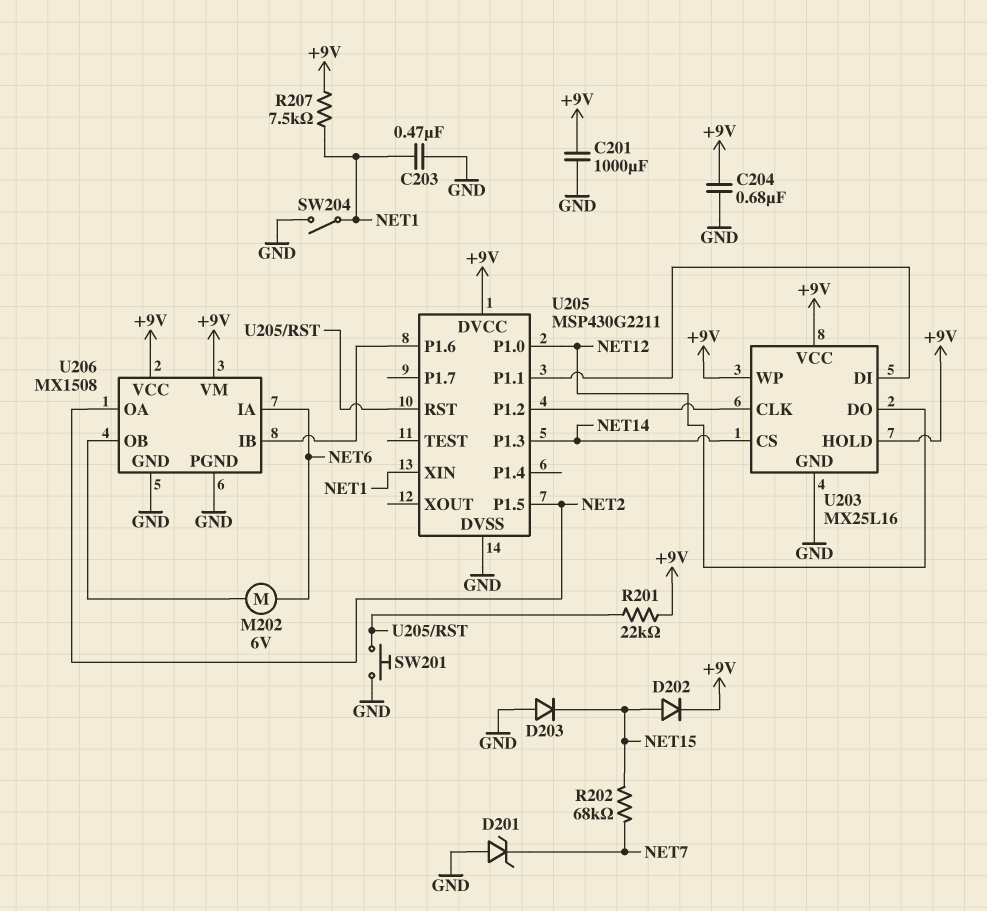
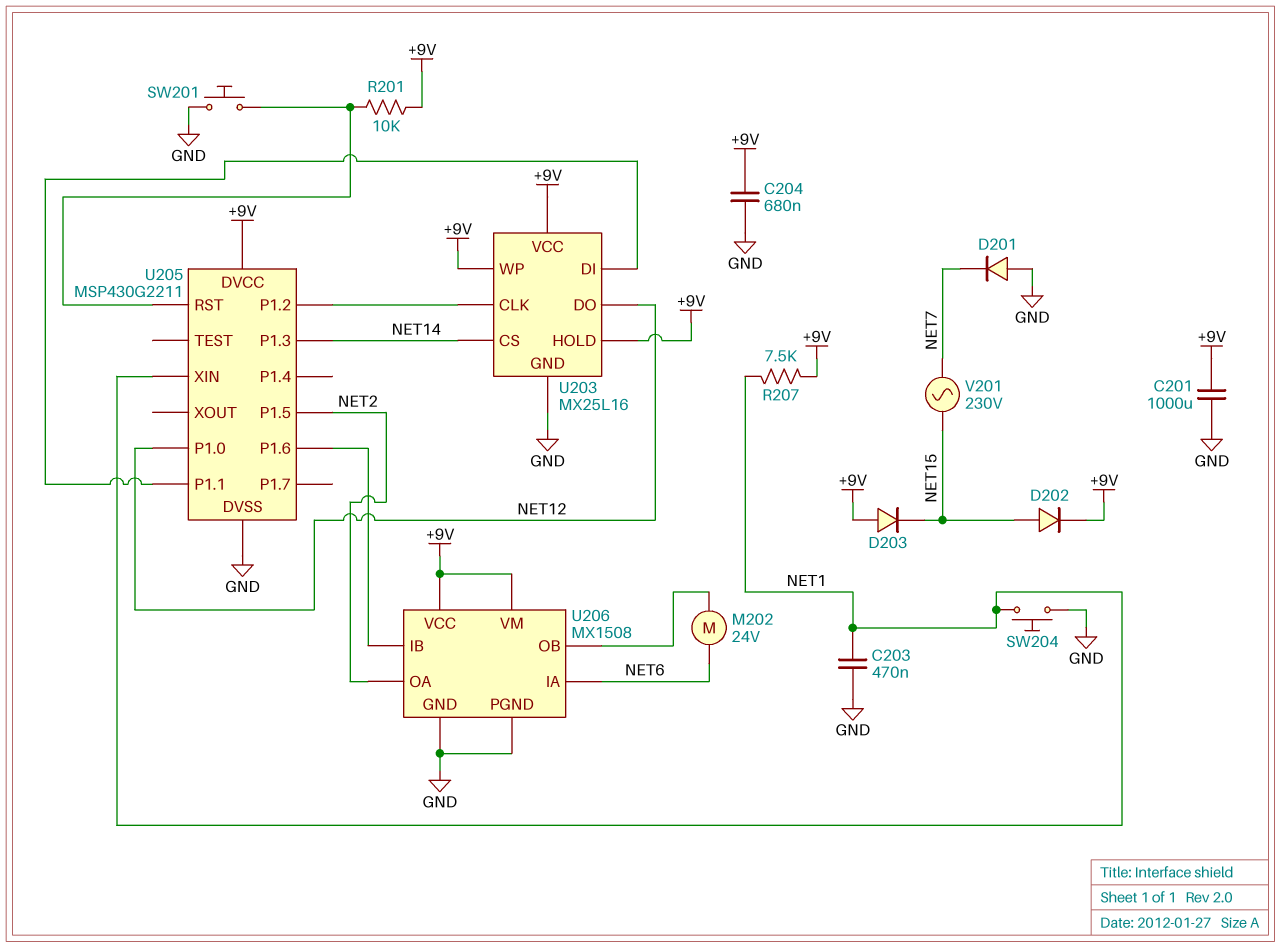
D201: zener (A GND, K NET7) -> diode (A GND, K NET7)
D203: diode (A GND, K NET15) -> diode (A +9V, K NET15)
M202: motor 6V (NET6, U206/OB) -> motor 24V (NET6, U206/OB)
R201: 22k (+9V, U205/RST) -> 10k (+9V, U205/RST)
R202: 68k (NET7, NET15) -> none
SW204: switch (GND, NET1) -> button (GND, NET1)
V201: none -> AC 230V (NET7, NET15)

